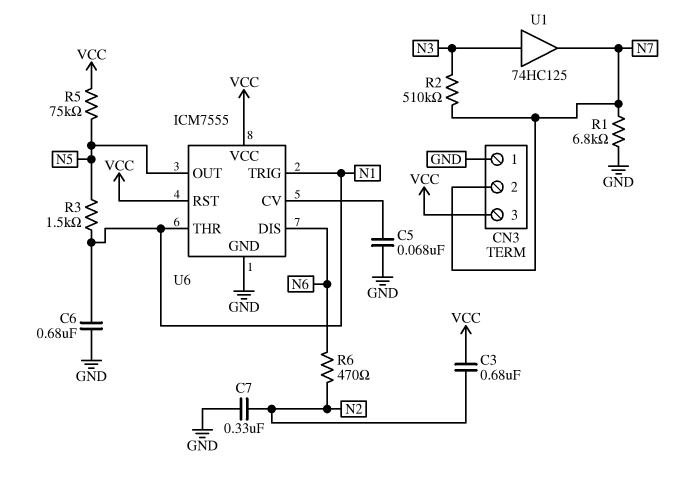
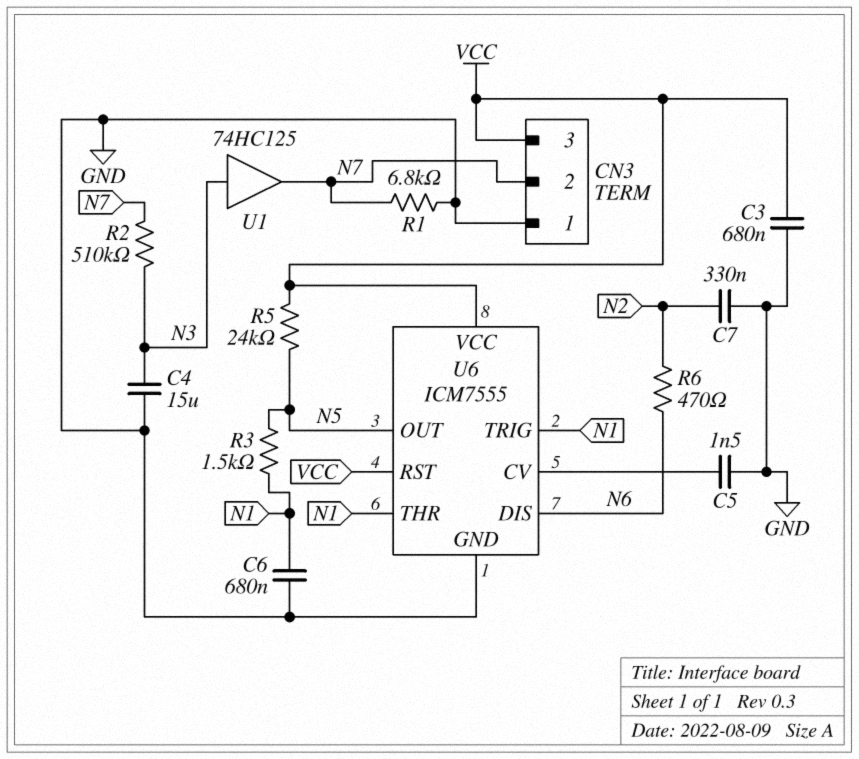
C3: 680nF (N2, VCC) -> 680nF (GND, VCC)
C4: none -> 15uF (GND, N3)
C5: 68nF (GND, U6/CV) -> 1.5nF (GND, U6/CV)
R5: 75k (N5, VCC) -> 24k (N5, VCC)

